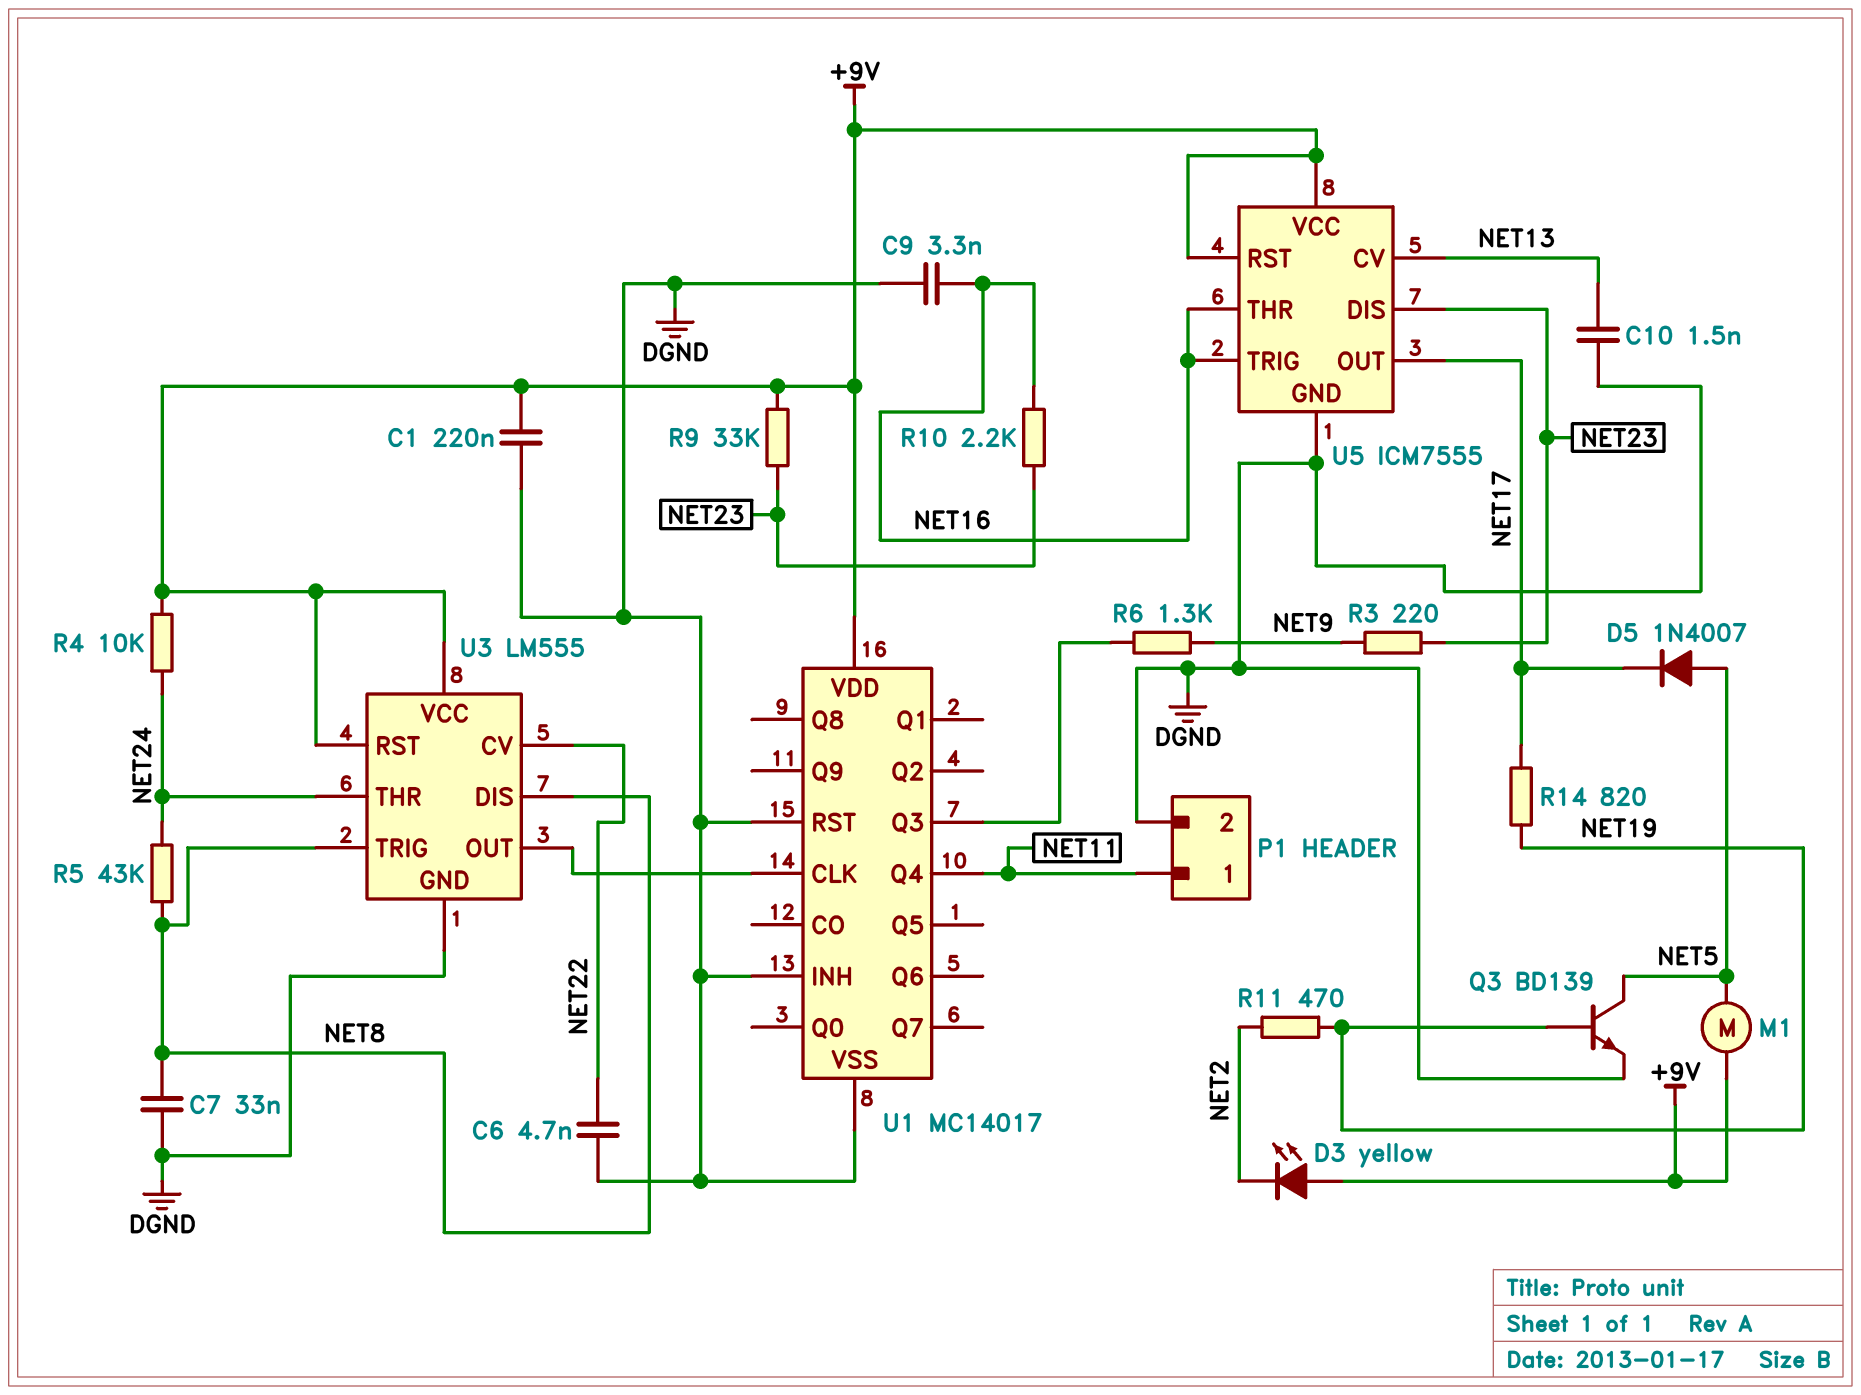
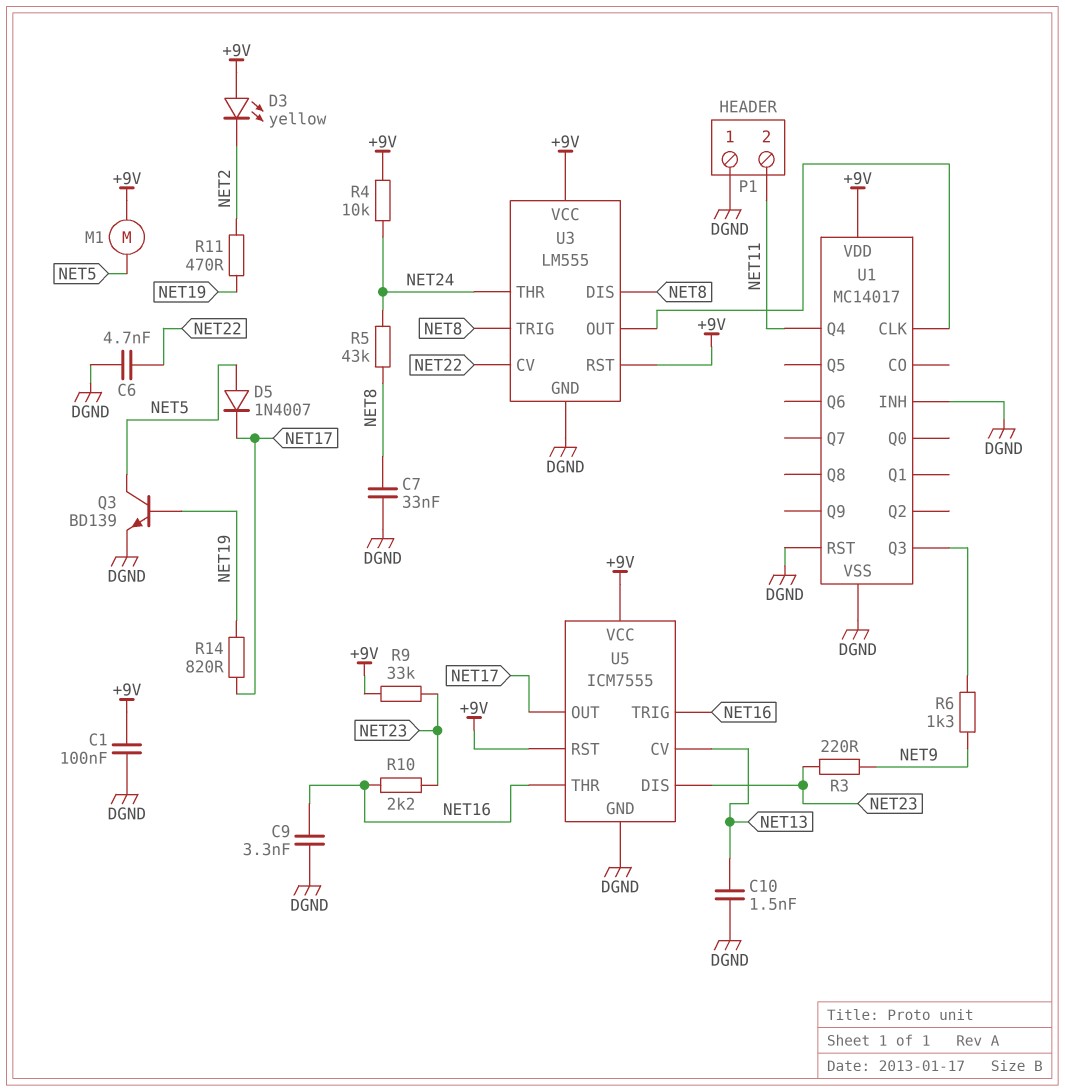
C1: 220nF (+9V, DGND) -> 100nF (+9V, DGND)
P1 pin 1: NET11 -> DGND
P1 pin 2: DGND -> NET11

